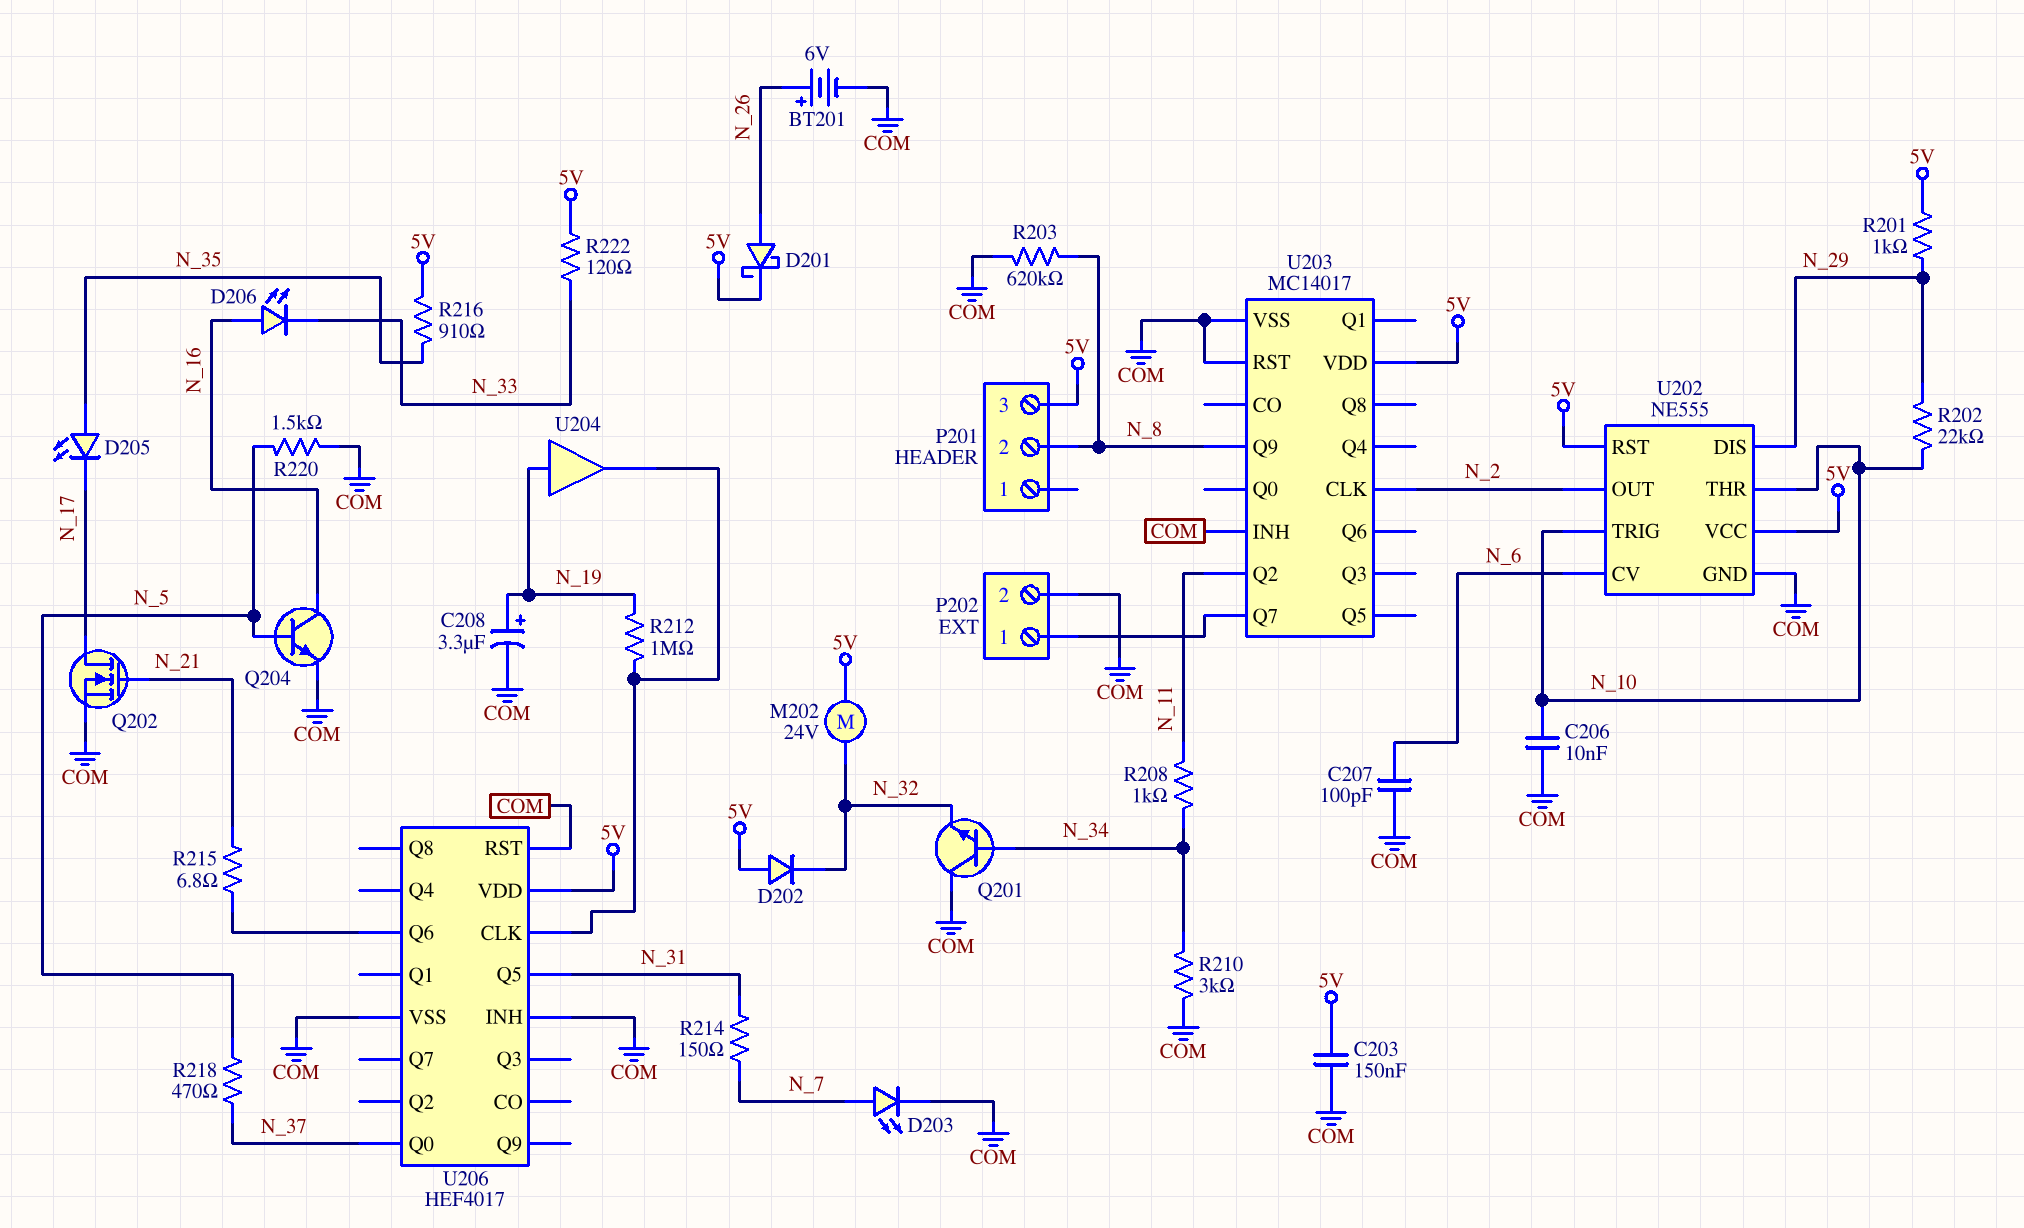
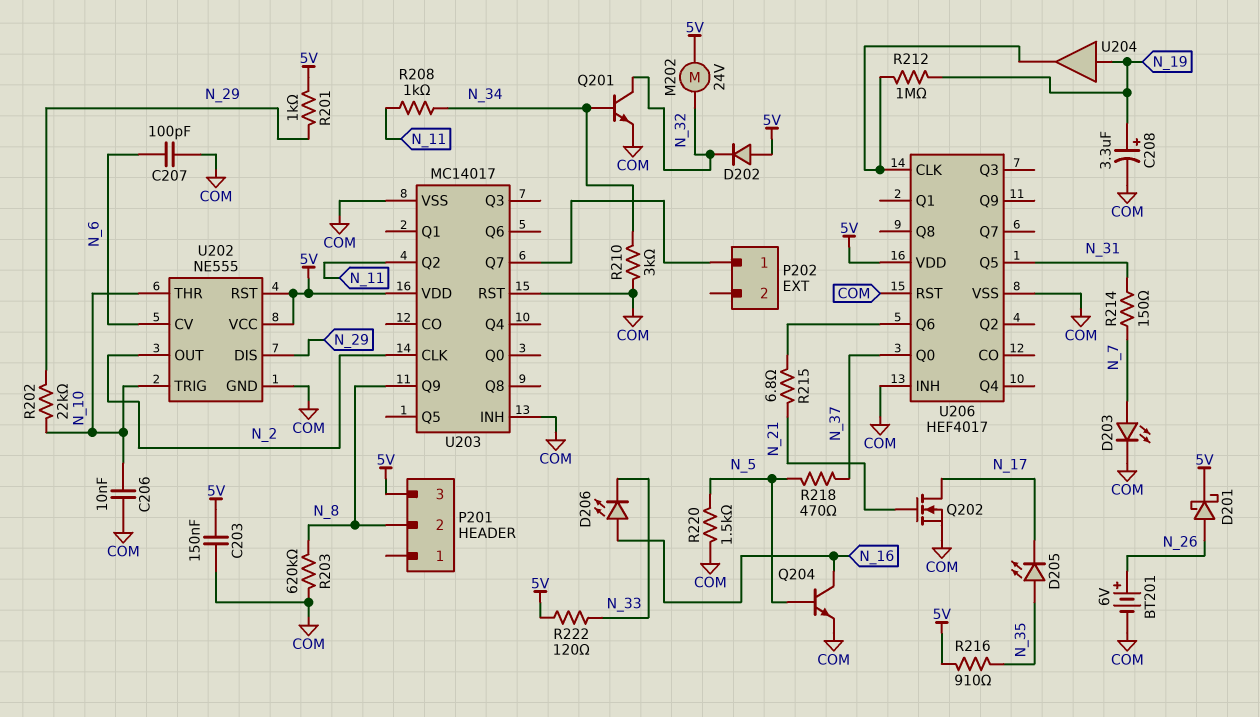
P202 pin 2: COM -> none
Q201: NPN (B N_34, C COM, E N_32) -> NPN (B N_34, C N_32, E COM)

